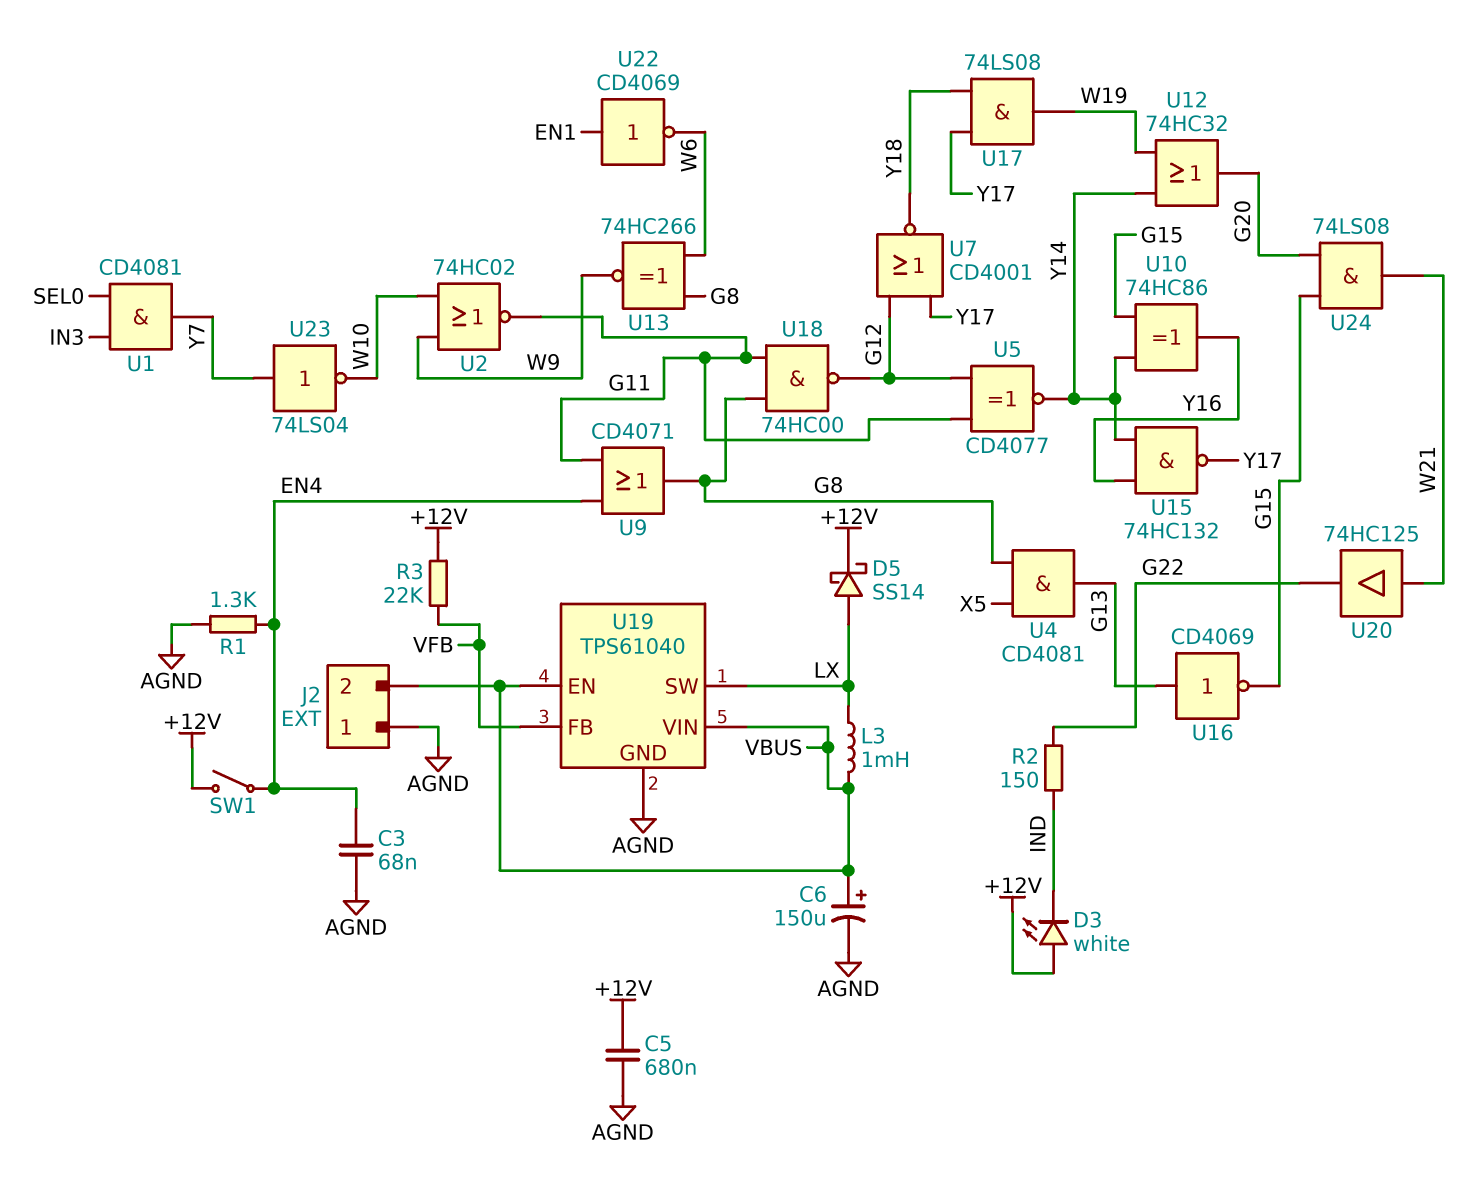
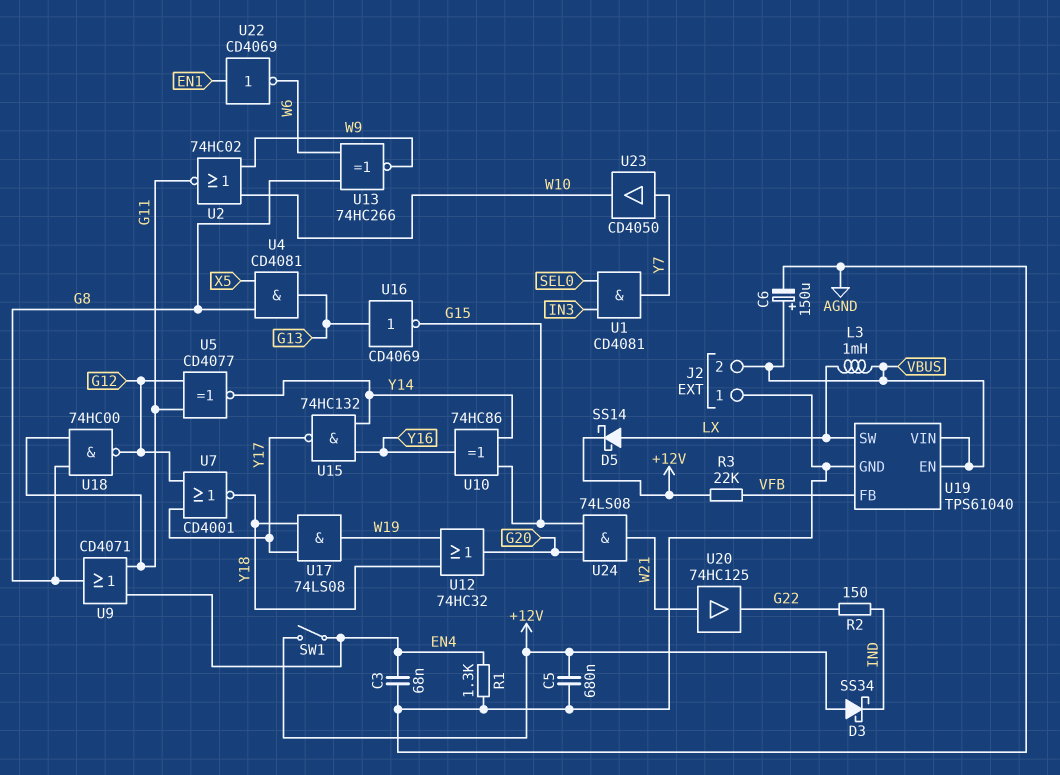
D3: LED white (A +12V, K IND) -> schottky SS34 (A +12V, K IND)
U12: OR 74HC32 (in W19, in Y14, out G20) -> OR 74HC32 (in W19, in Y18, out G20)
U23: NOT 74LS04 (in Y7, out W10) -> buffer CD4050 (in Y7, out W10)

